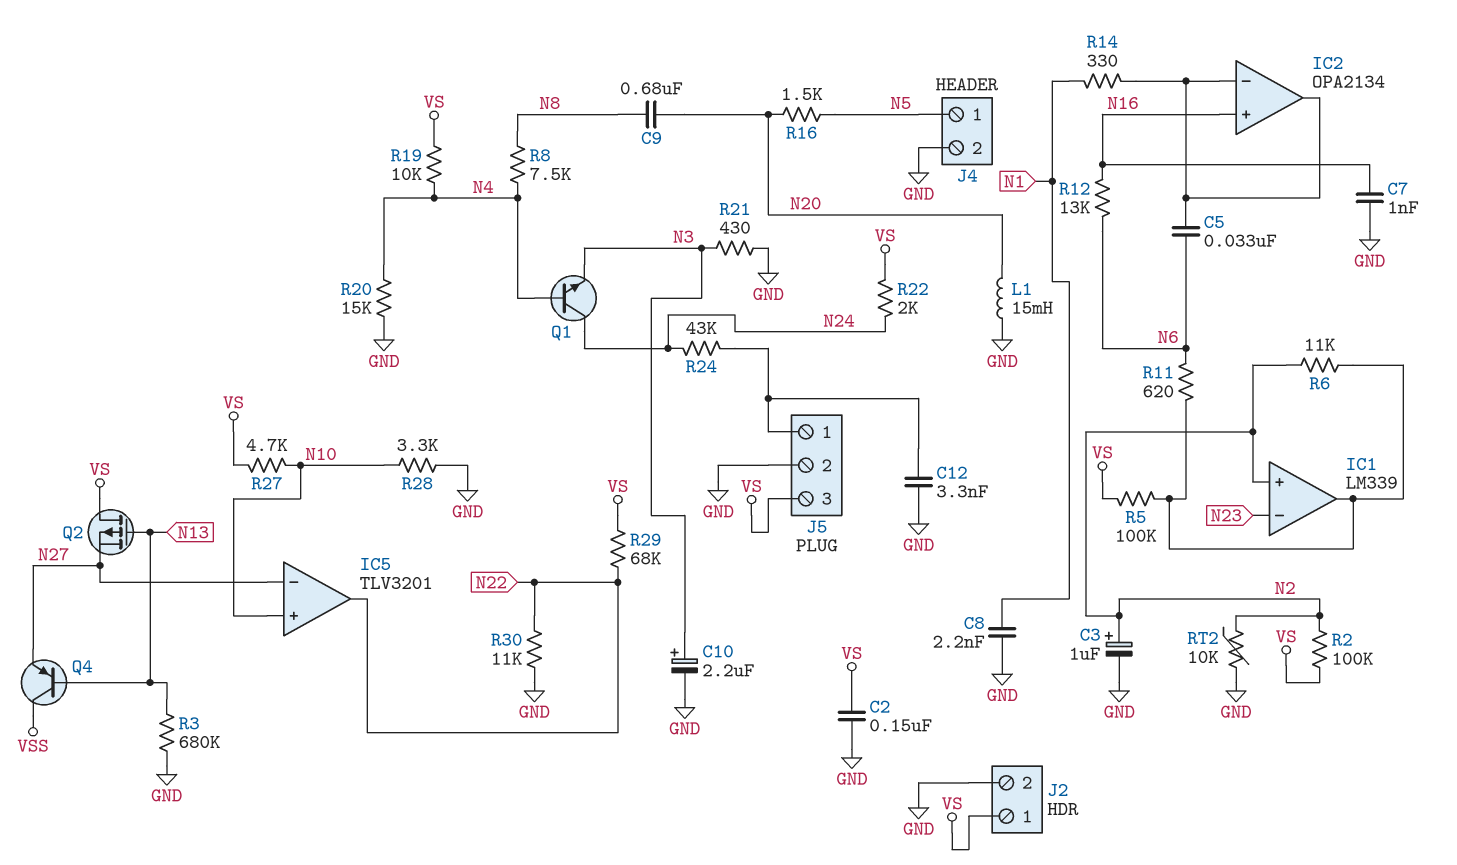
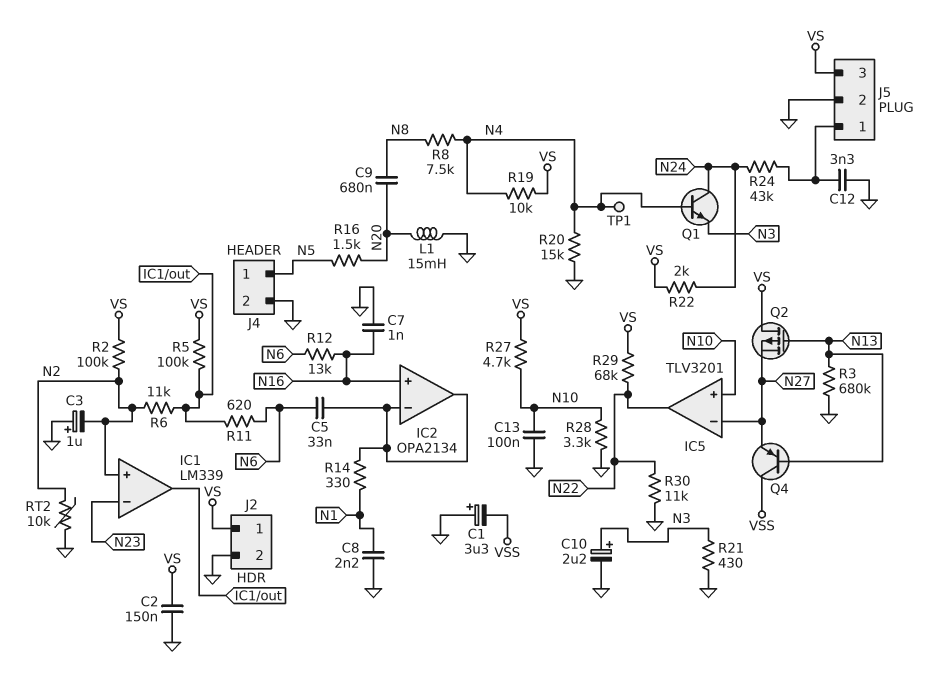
C1: none -> 3.3uF (plus GND, minus VSS)
C3: 1uF (plus N2, minus GND) -> 1uF (plus GND, minus N2)
C13: none -> 100nF (GND, N10)
TP1: none -> test point (N4)

